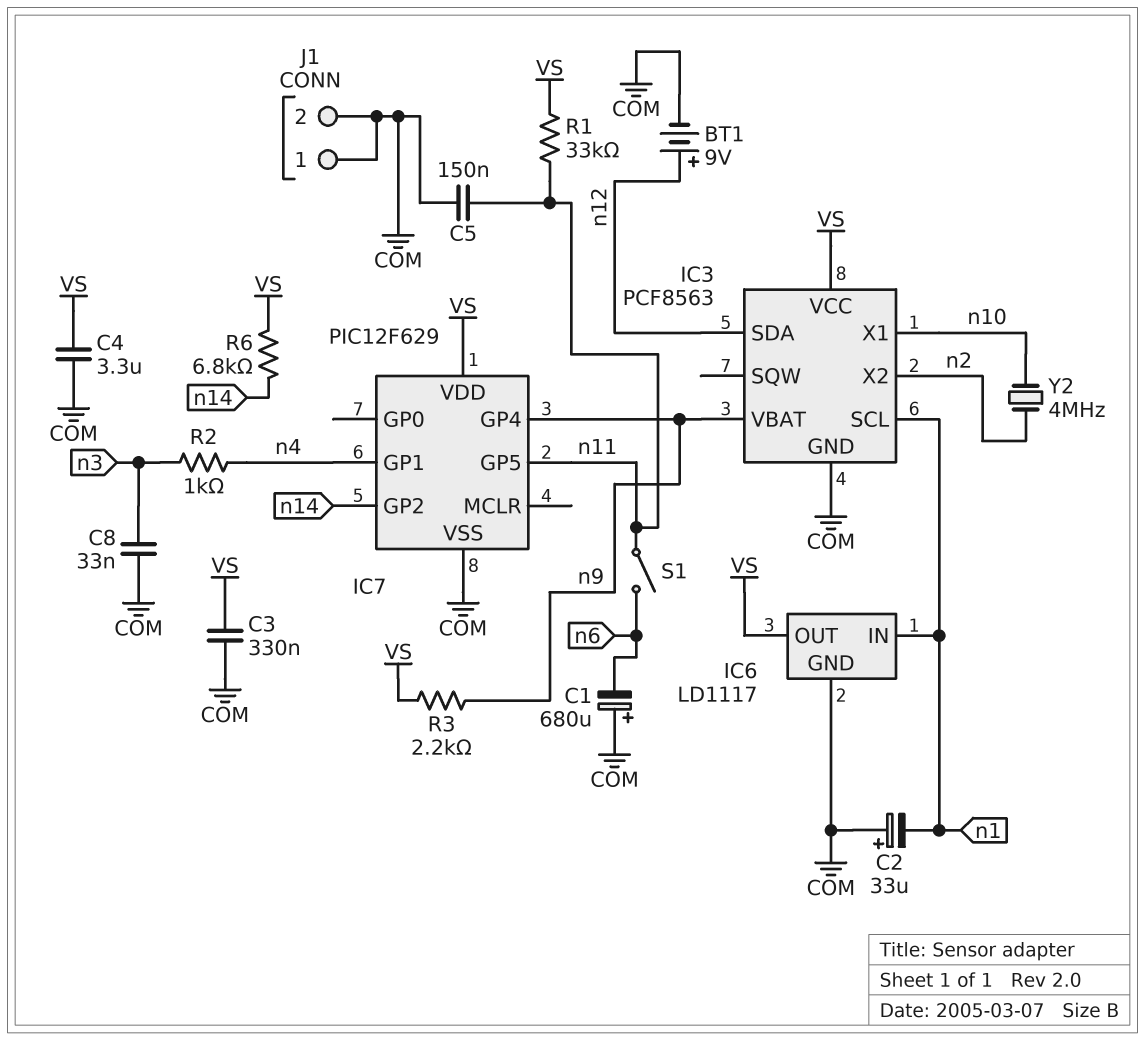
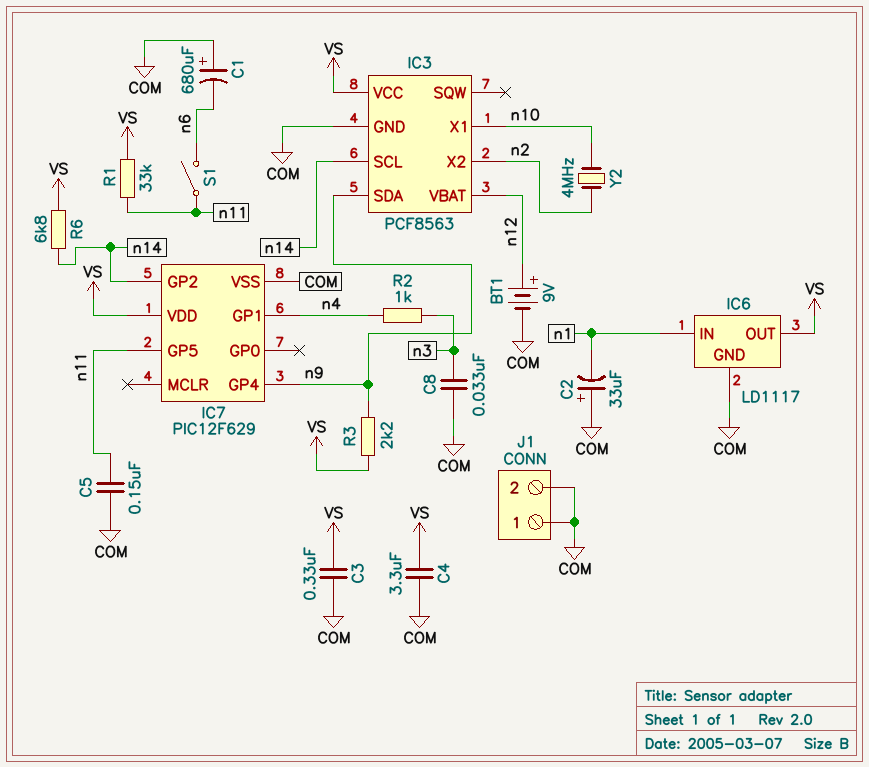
IC3 pin SCL: n1 -> n14
IC3 pin SDA: n12 -> n9
IC3 pin VBAT: n9 -> n12

